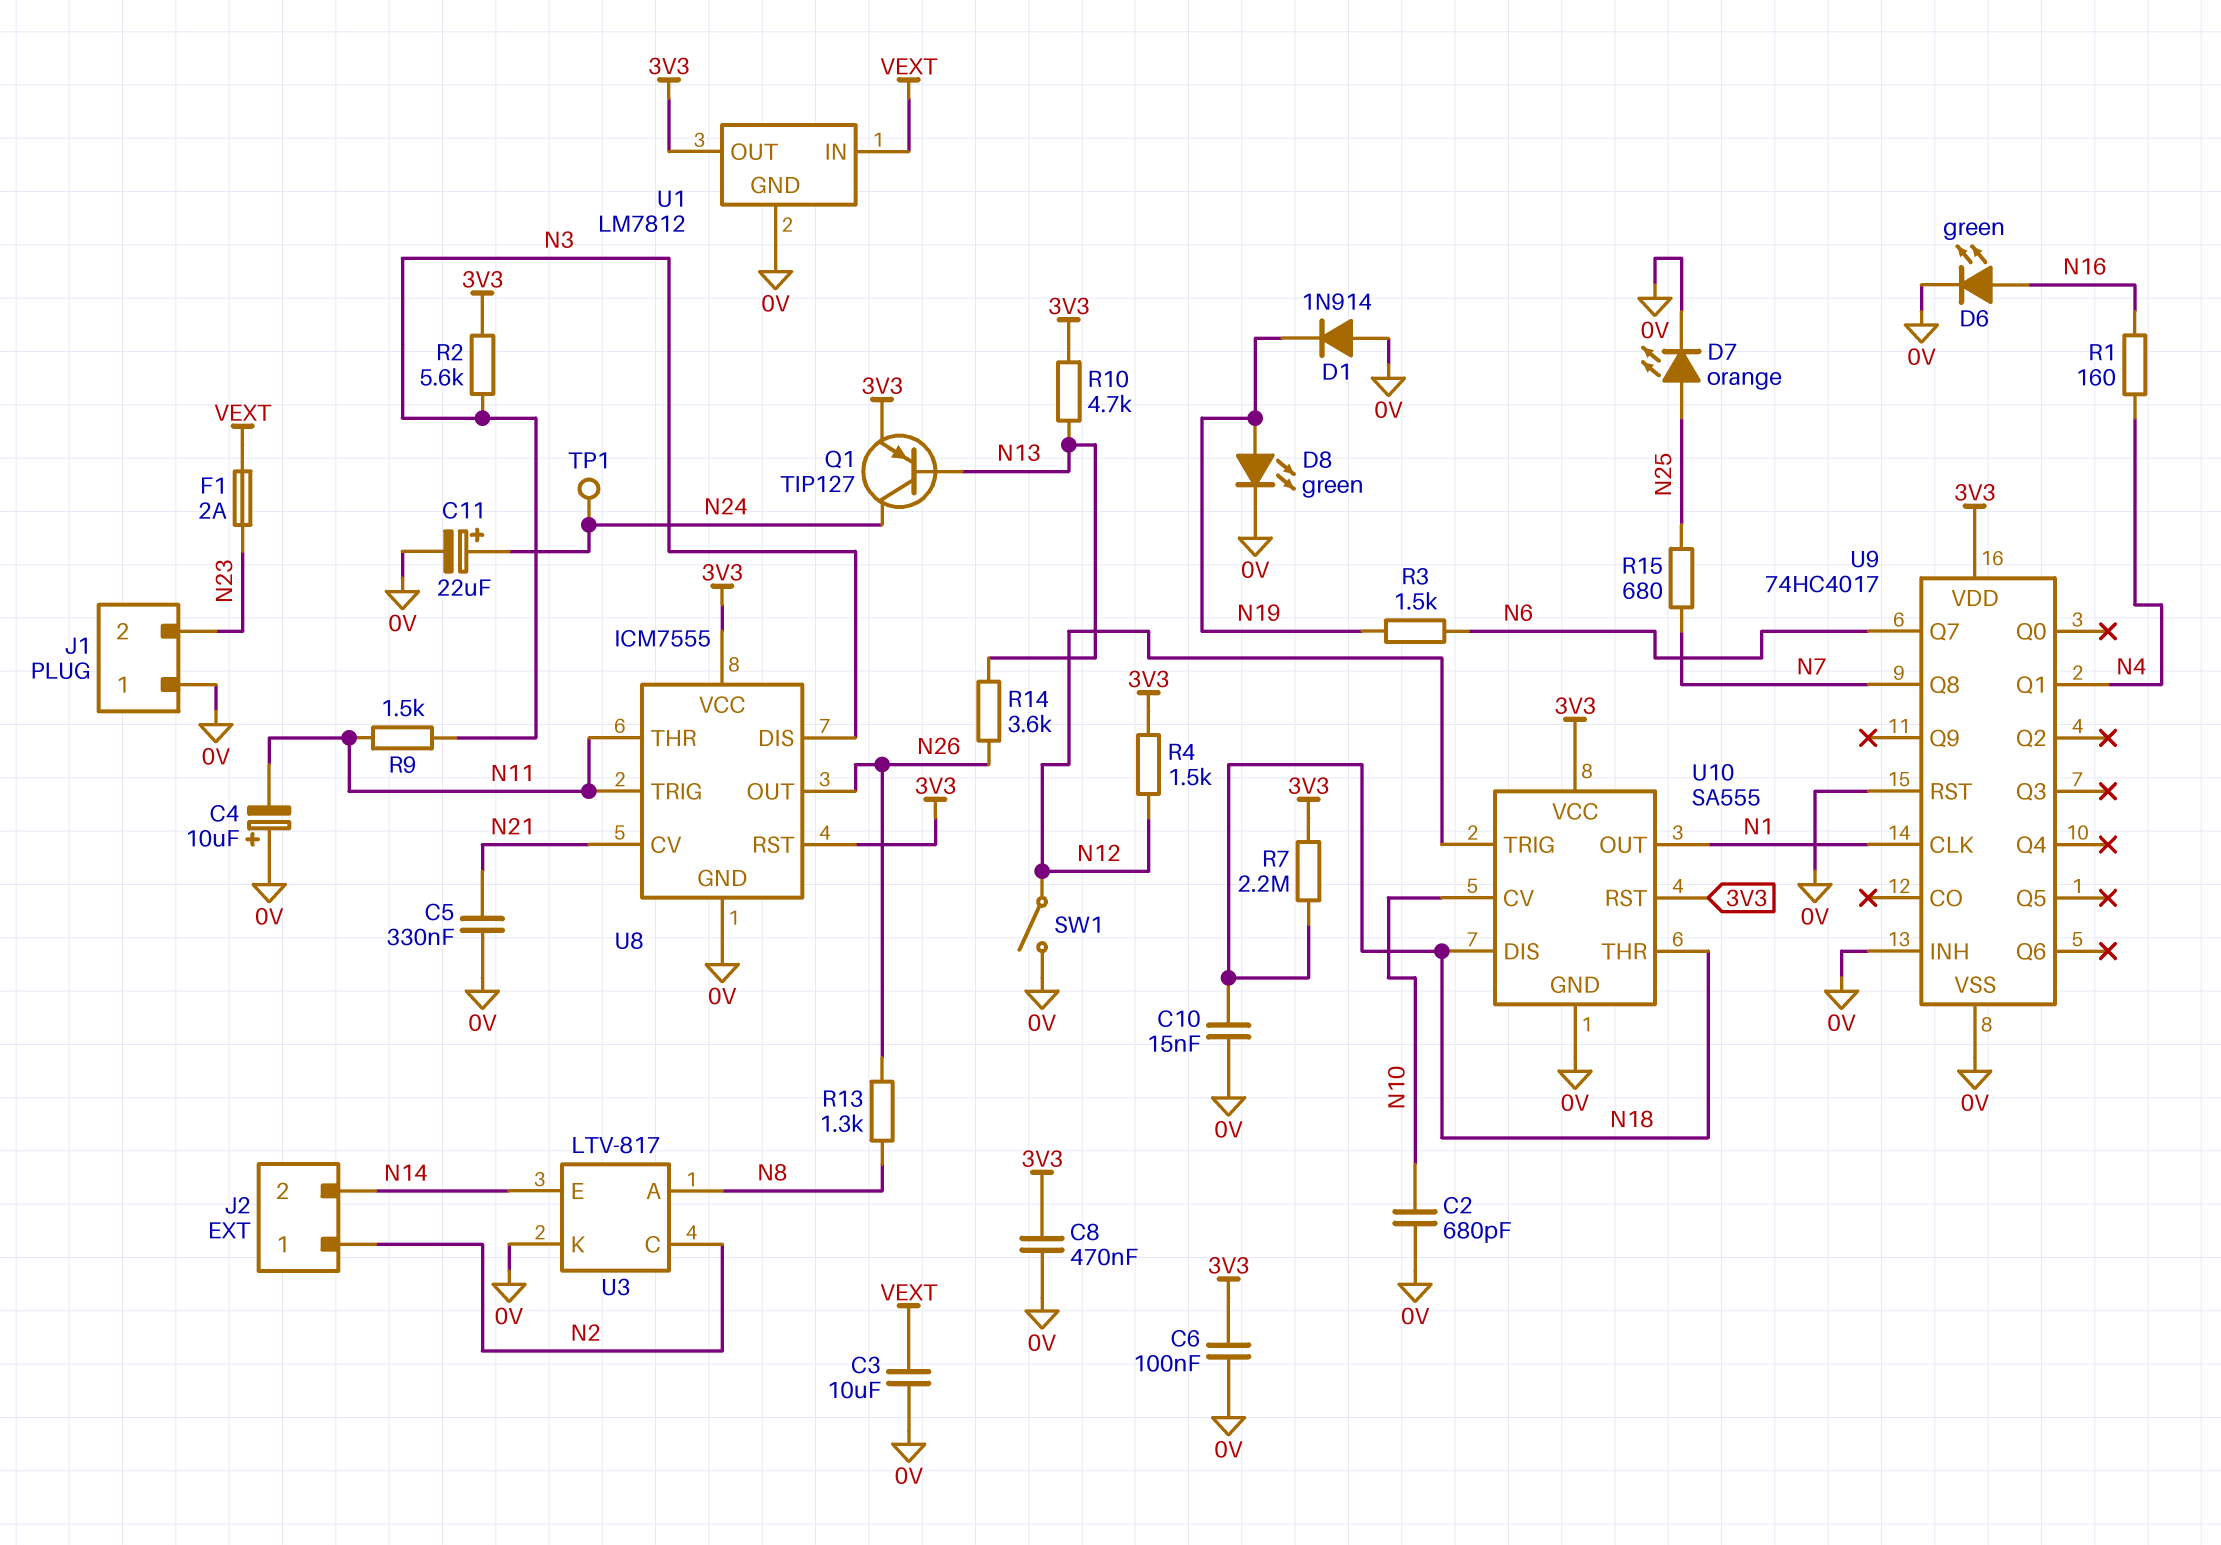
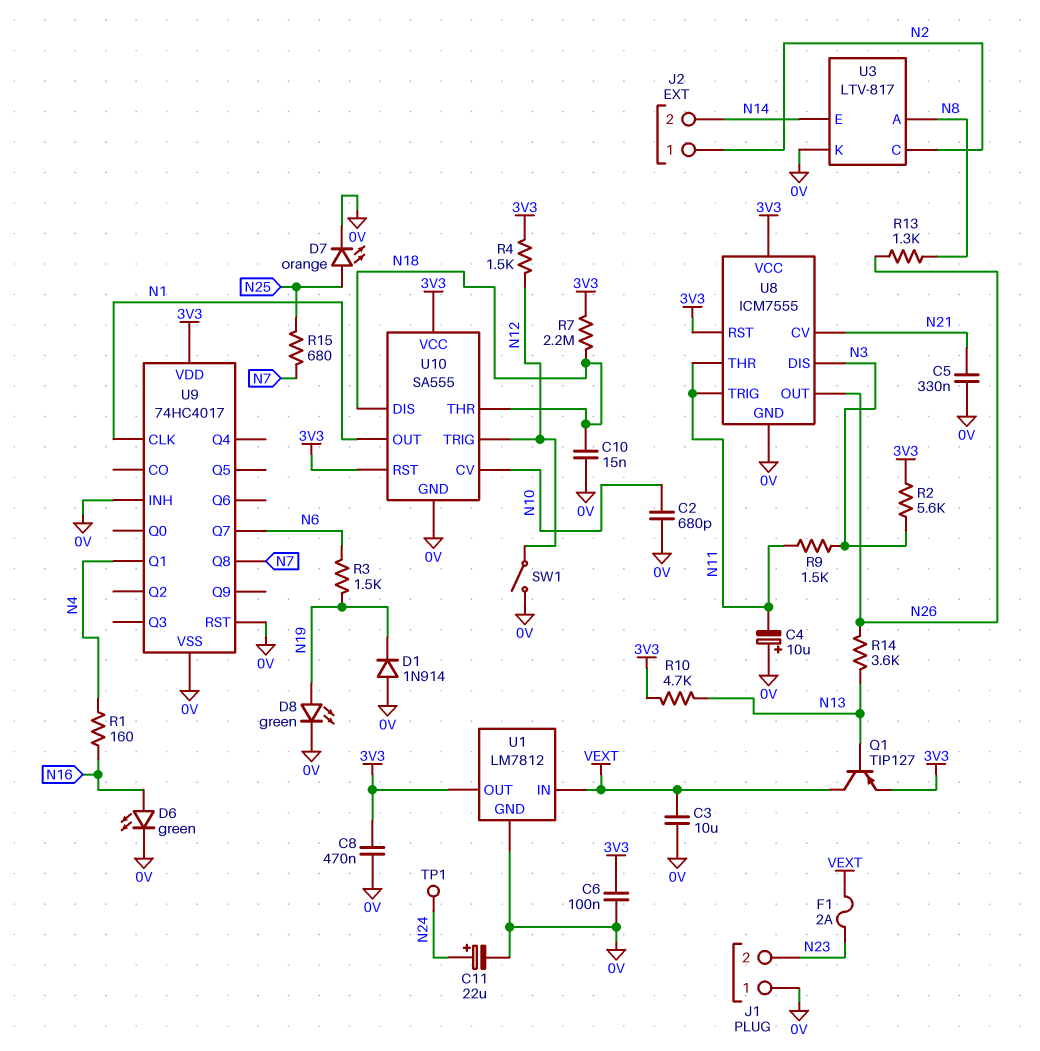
Q1: PNP TIP127 (B N13, C N24, E 3V3) -> PNP TIP127 (B N13, C VEXT, E 3V3)

